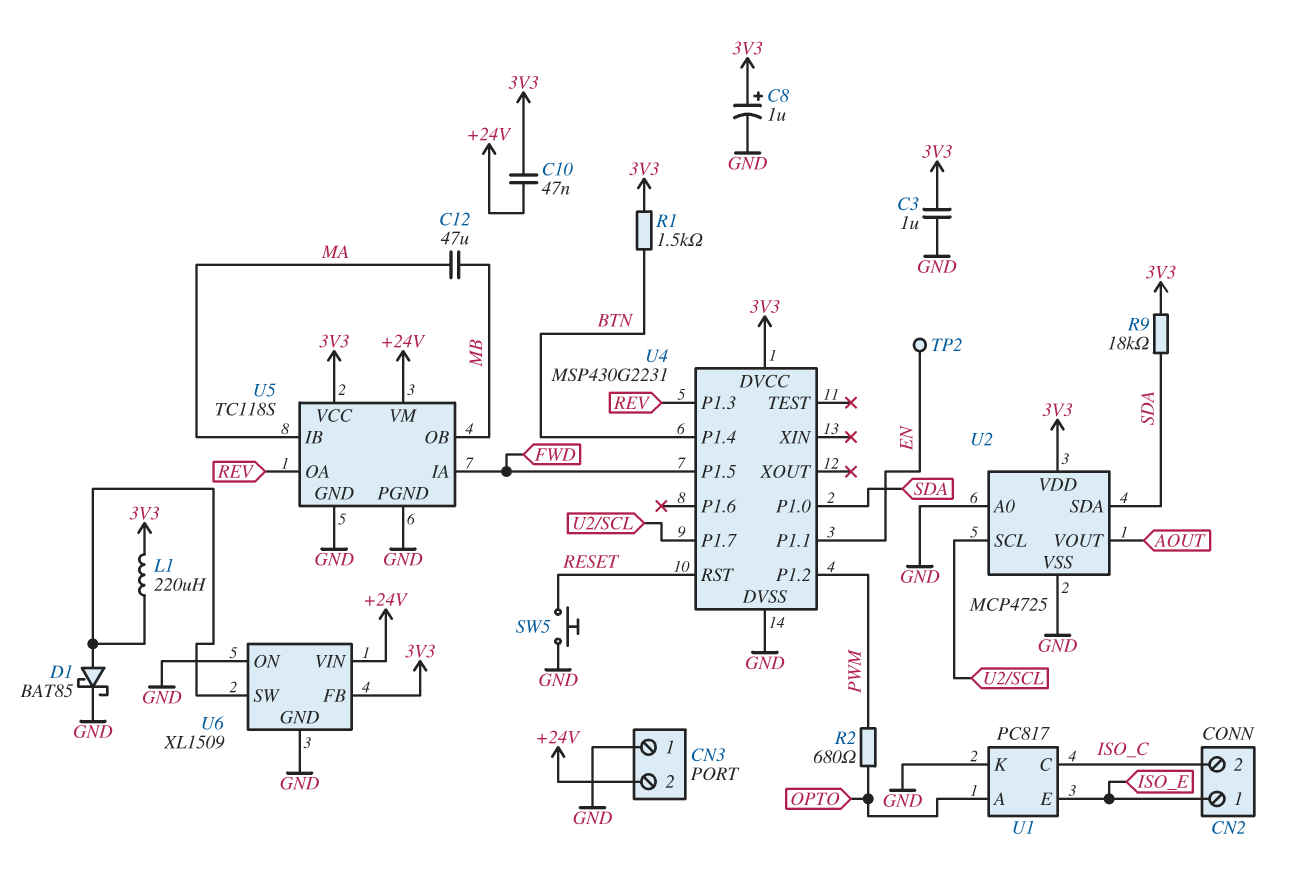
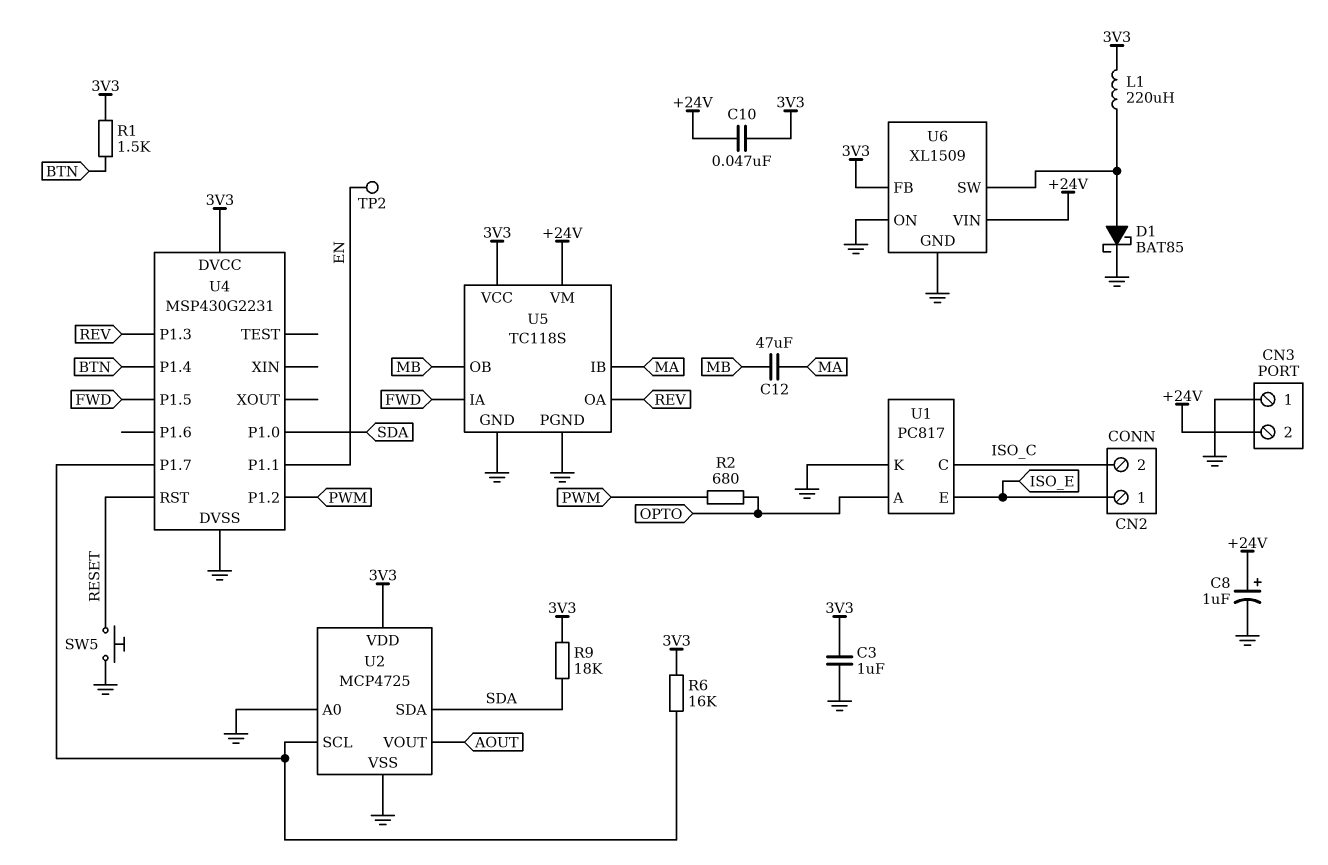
C8: 1uF (plus 3V3, minus GND) -> 1uF (plus +24V, minus GND)
R6: none -> 16k (3V3, U2/SCL)

